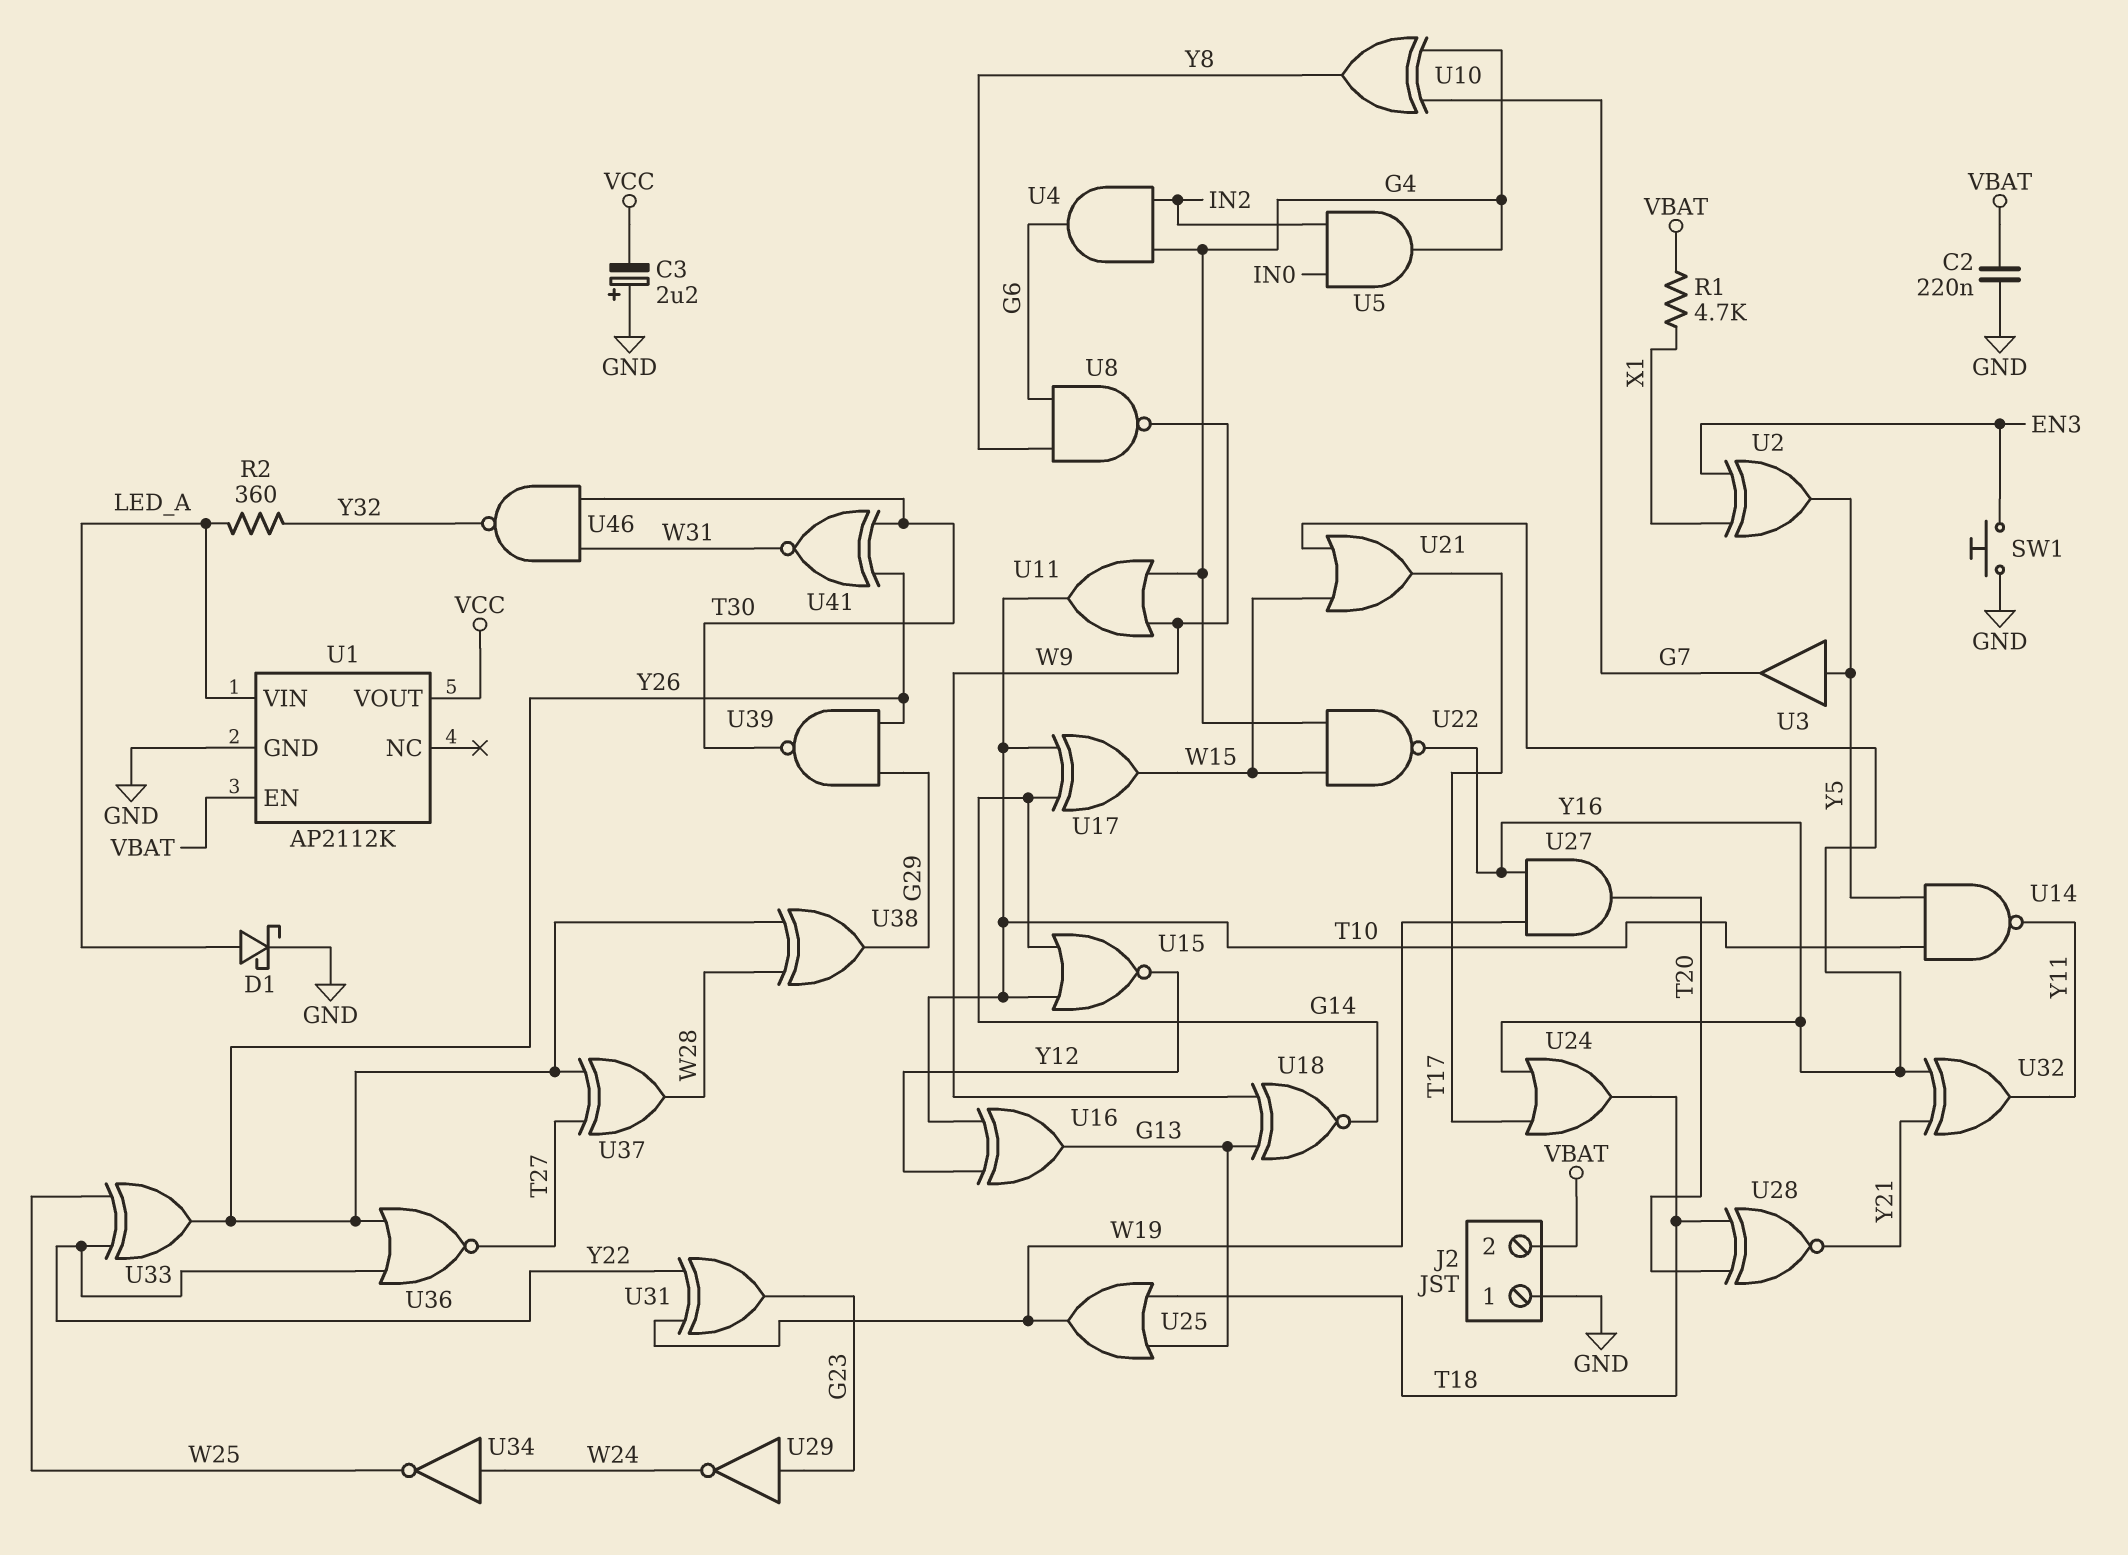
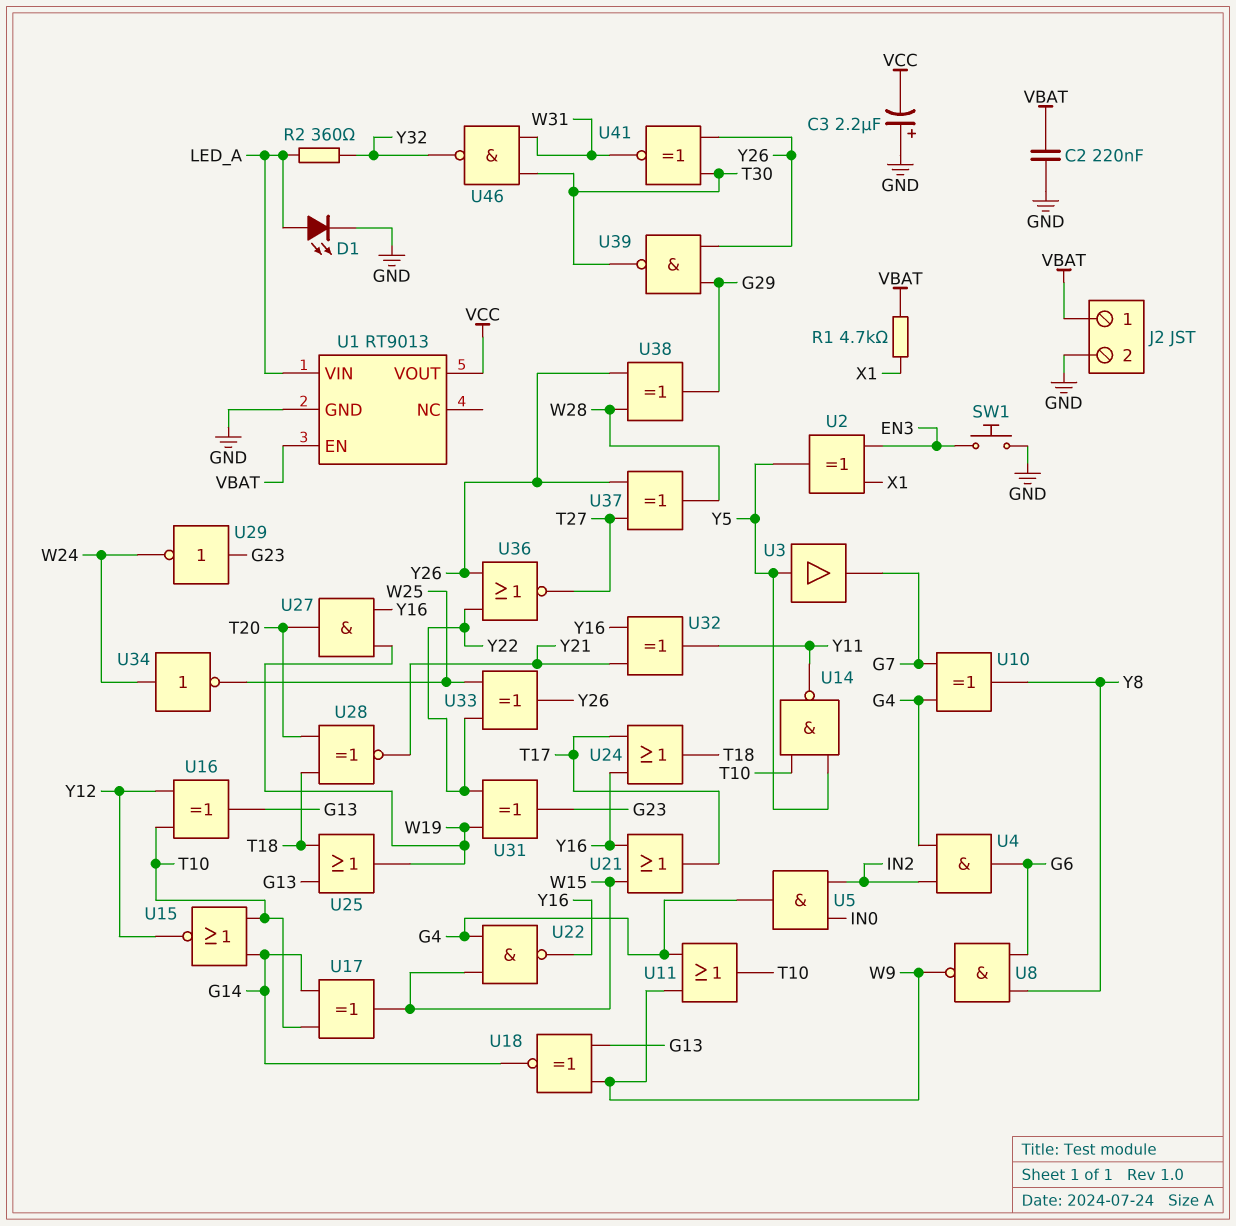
D1: schottky (A LED_A, K GND) -> LED (A LED_A, K GND)
J2 pin 1: GND -> VBAT
J2 pin 2: VBAT -> GND
U1: AP2112K -> RT9013

